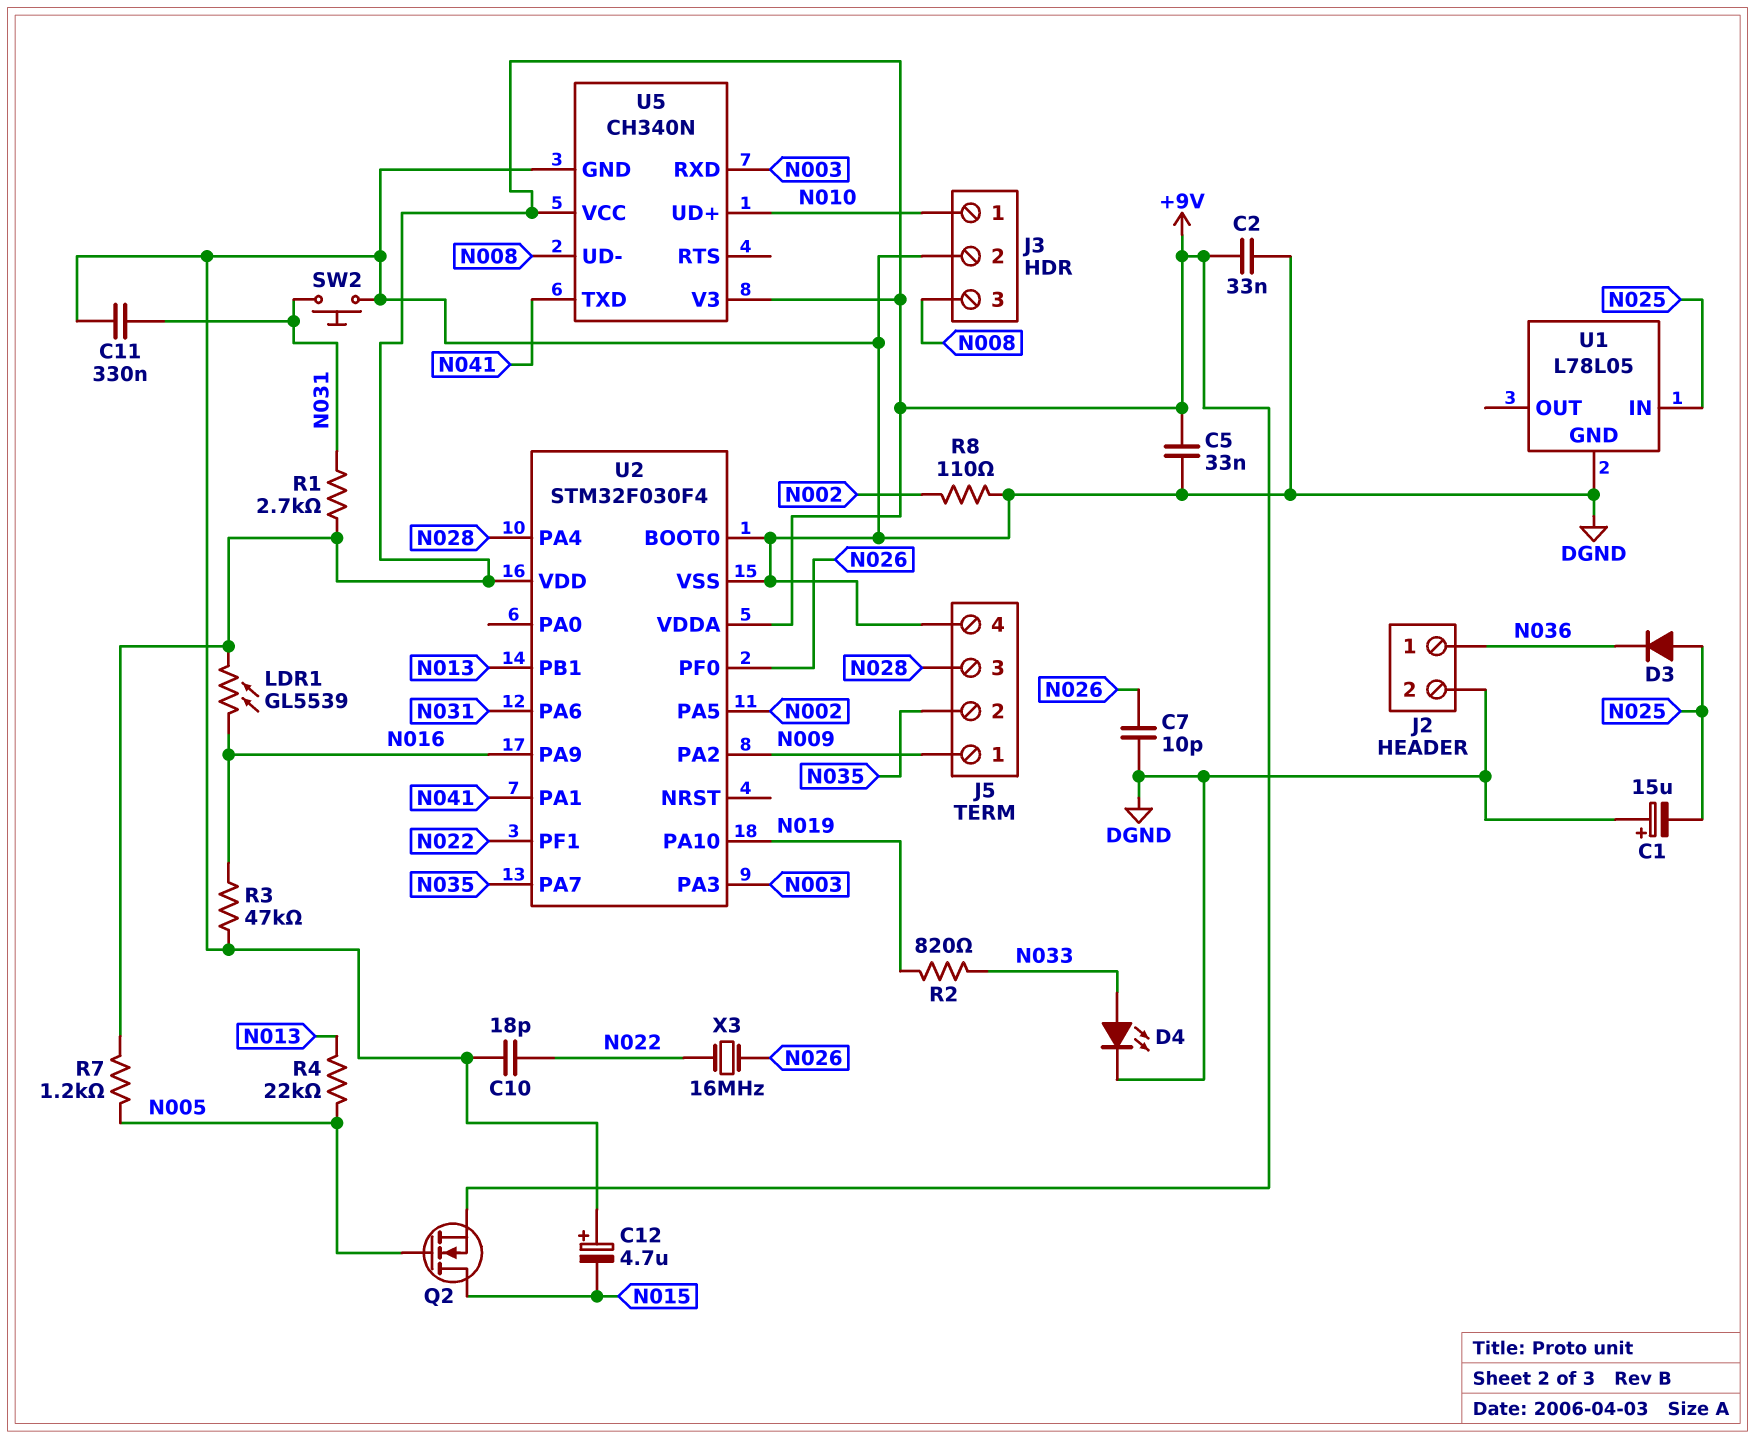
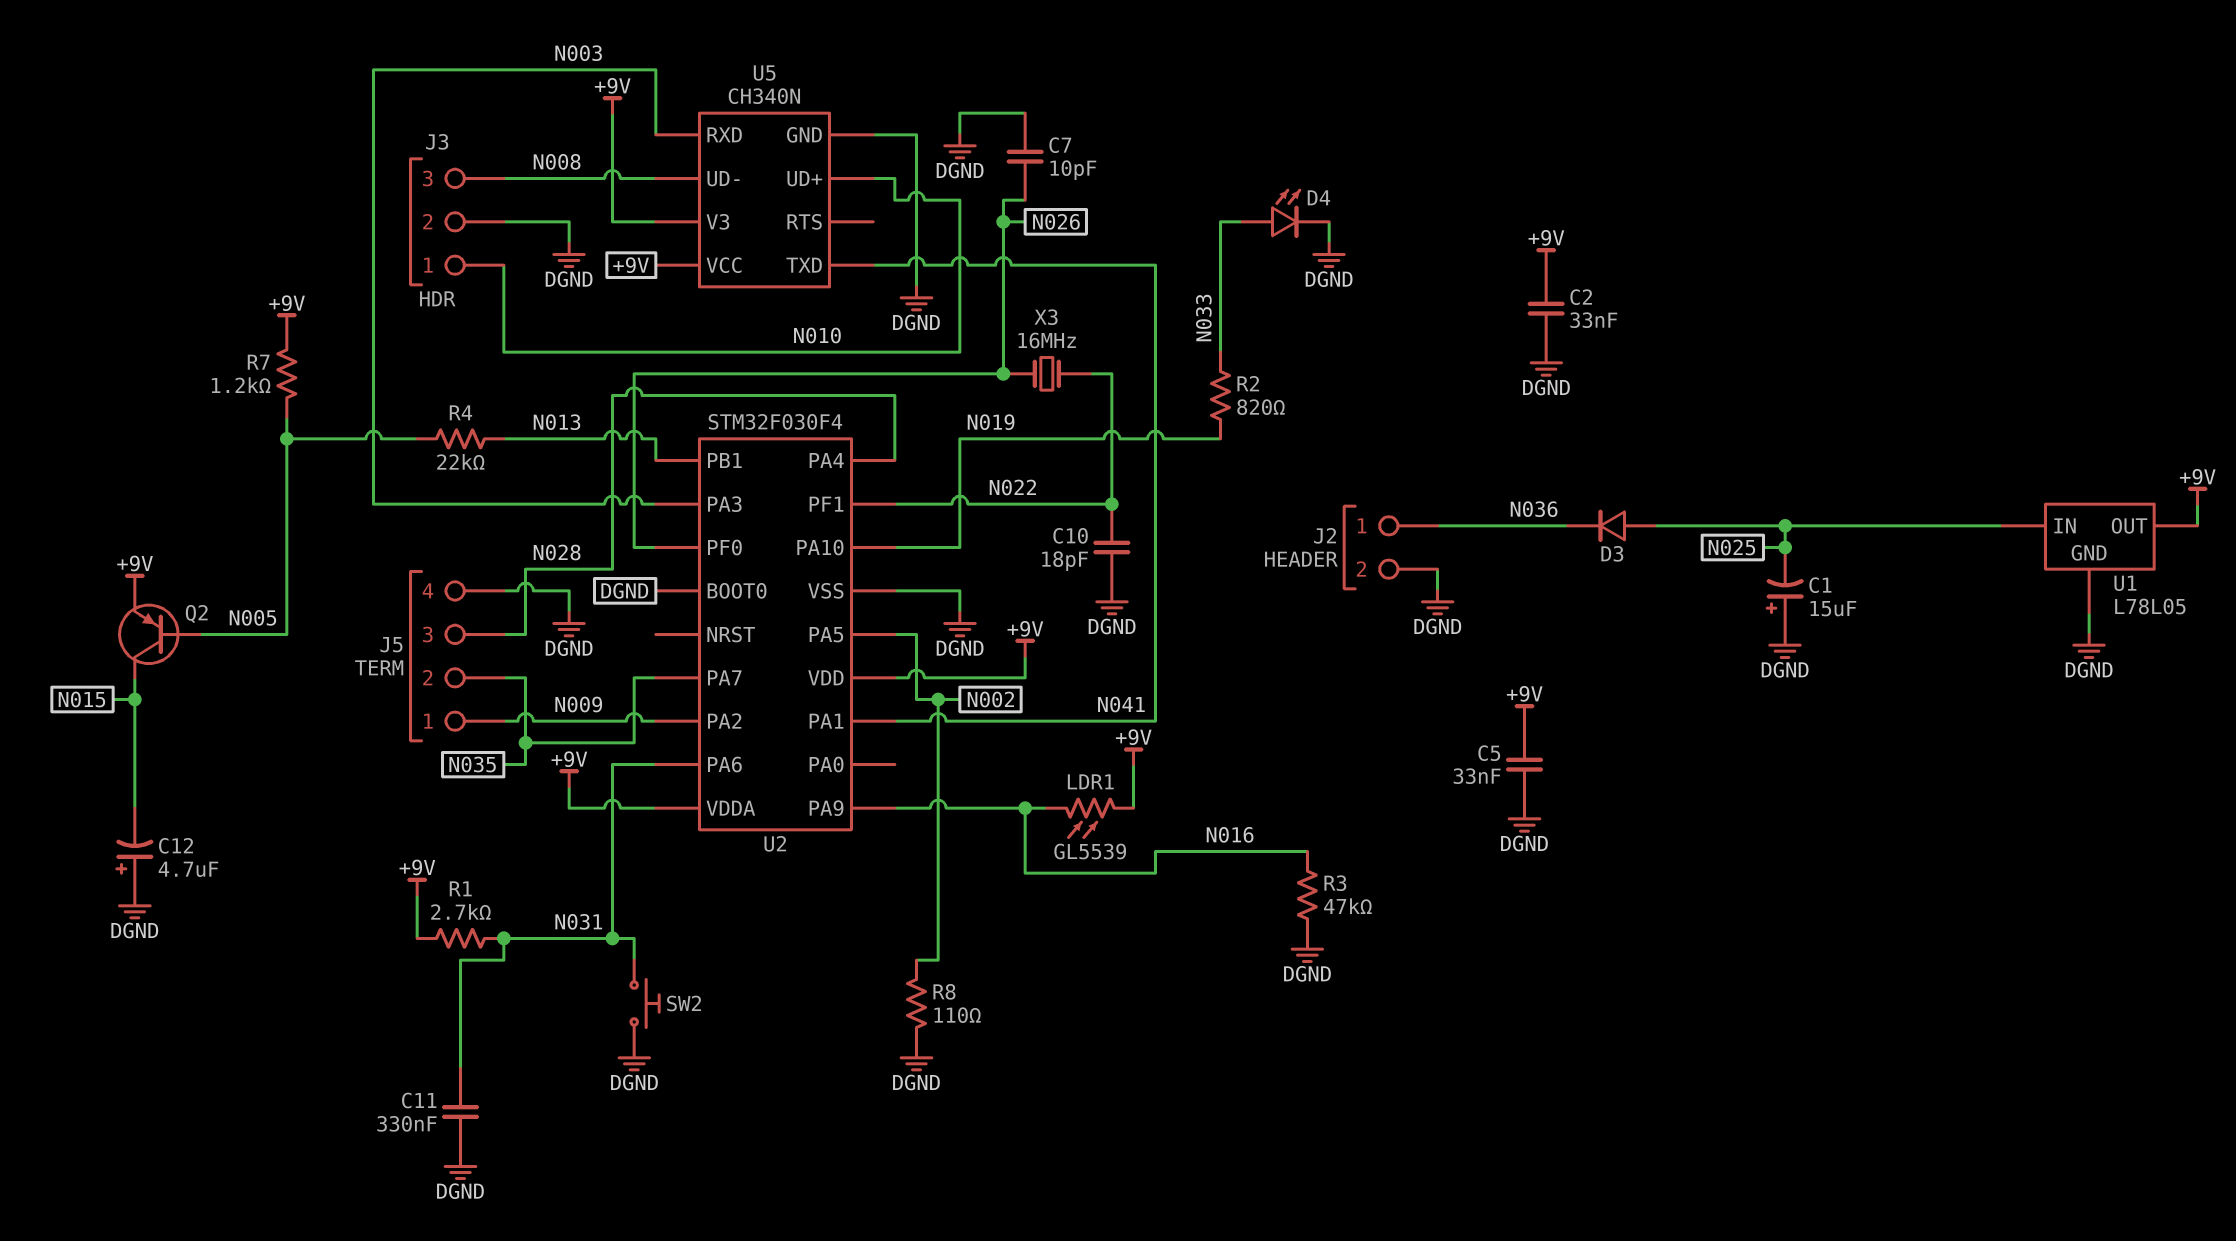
Q2: NMOS (G N005, D N015, S +9V) -> PNP (B N005, C N015, E +9V)
U1 pin OUT: none -> +9V

